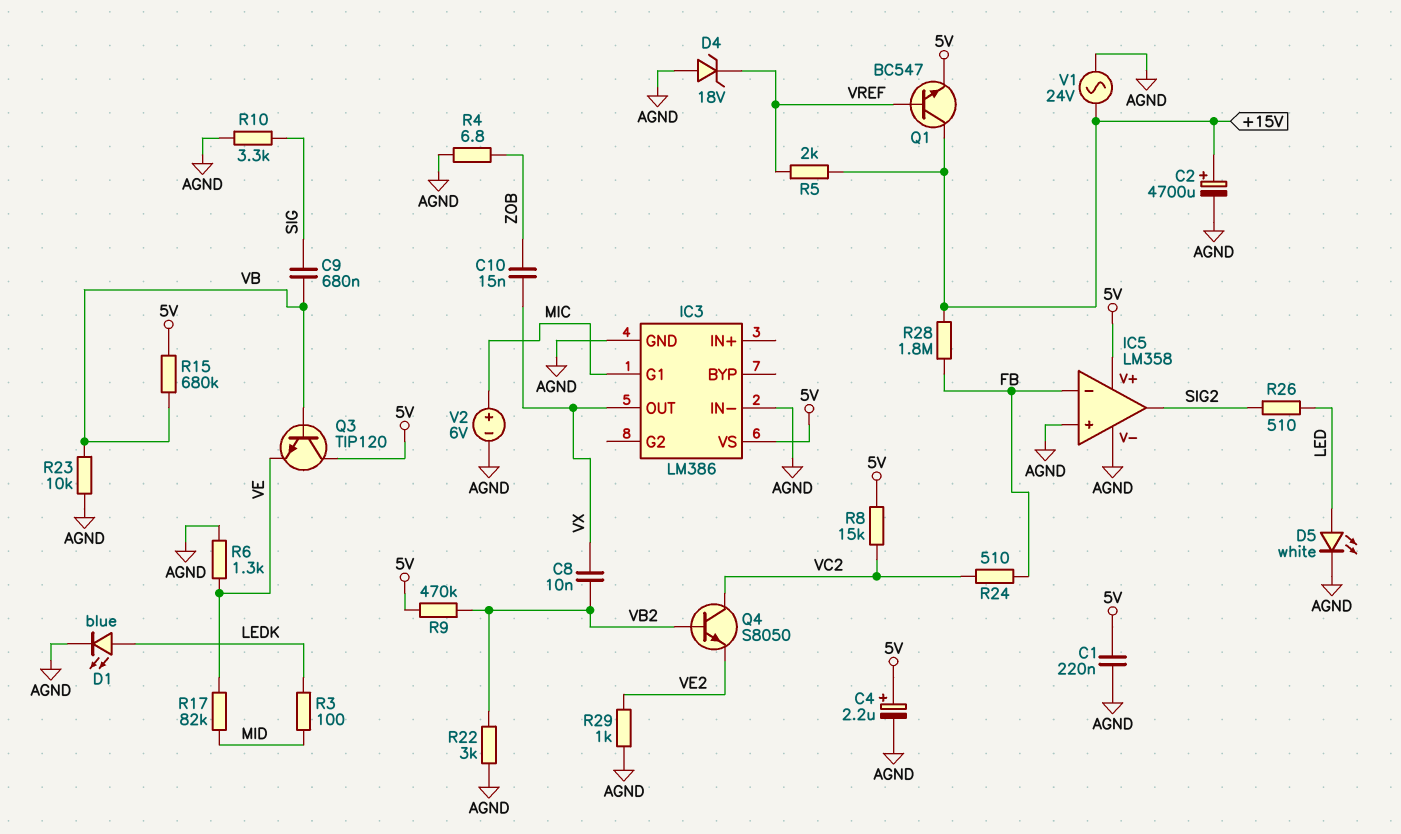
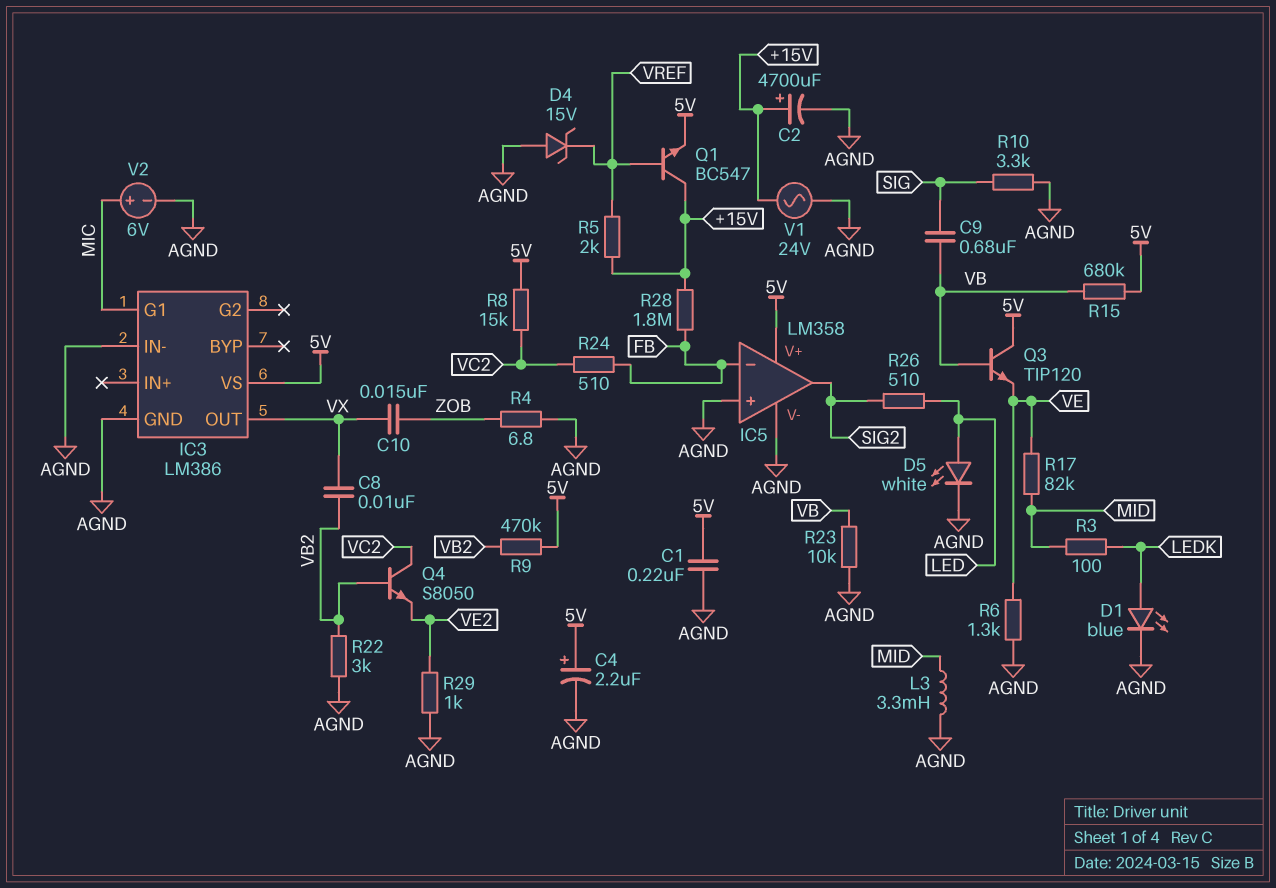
D4: zener 18V (A AGND, K VREF) -> zener 15V (A AGND, K VREF)
L3: none -> 3.3mH (AGND, MID)

